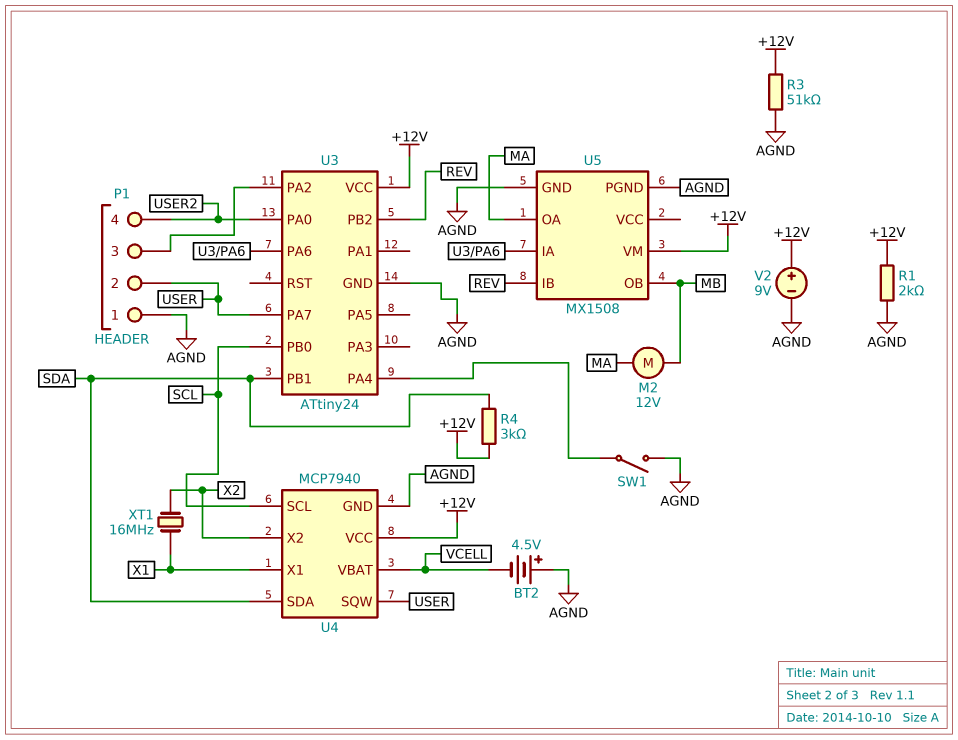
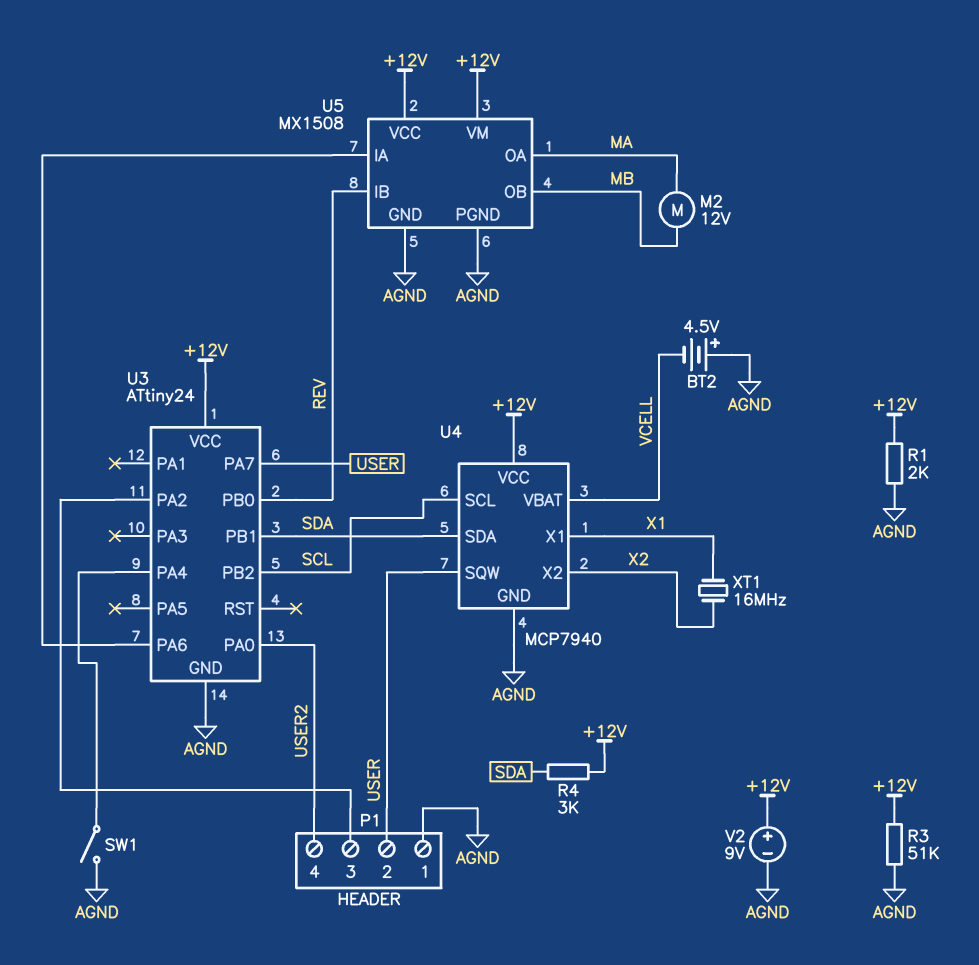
U3 pin PB0: SCL -> REV
U3 pin PB2: REV -> SCL
U5 pin VCC: none -> +12V

